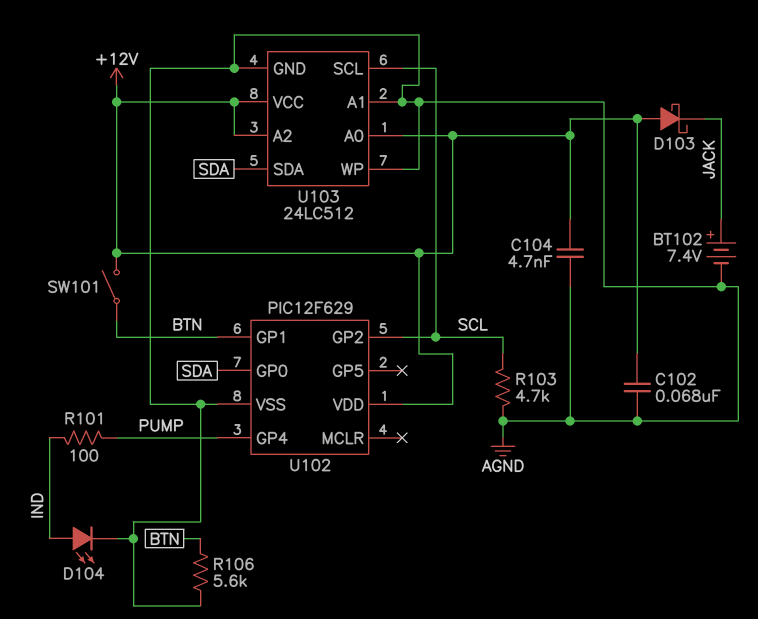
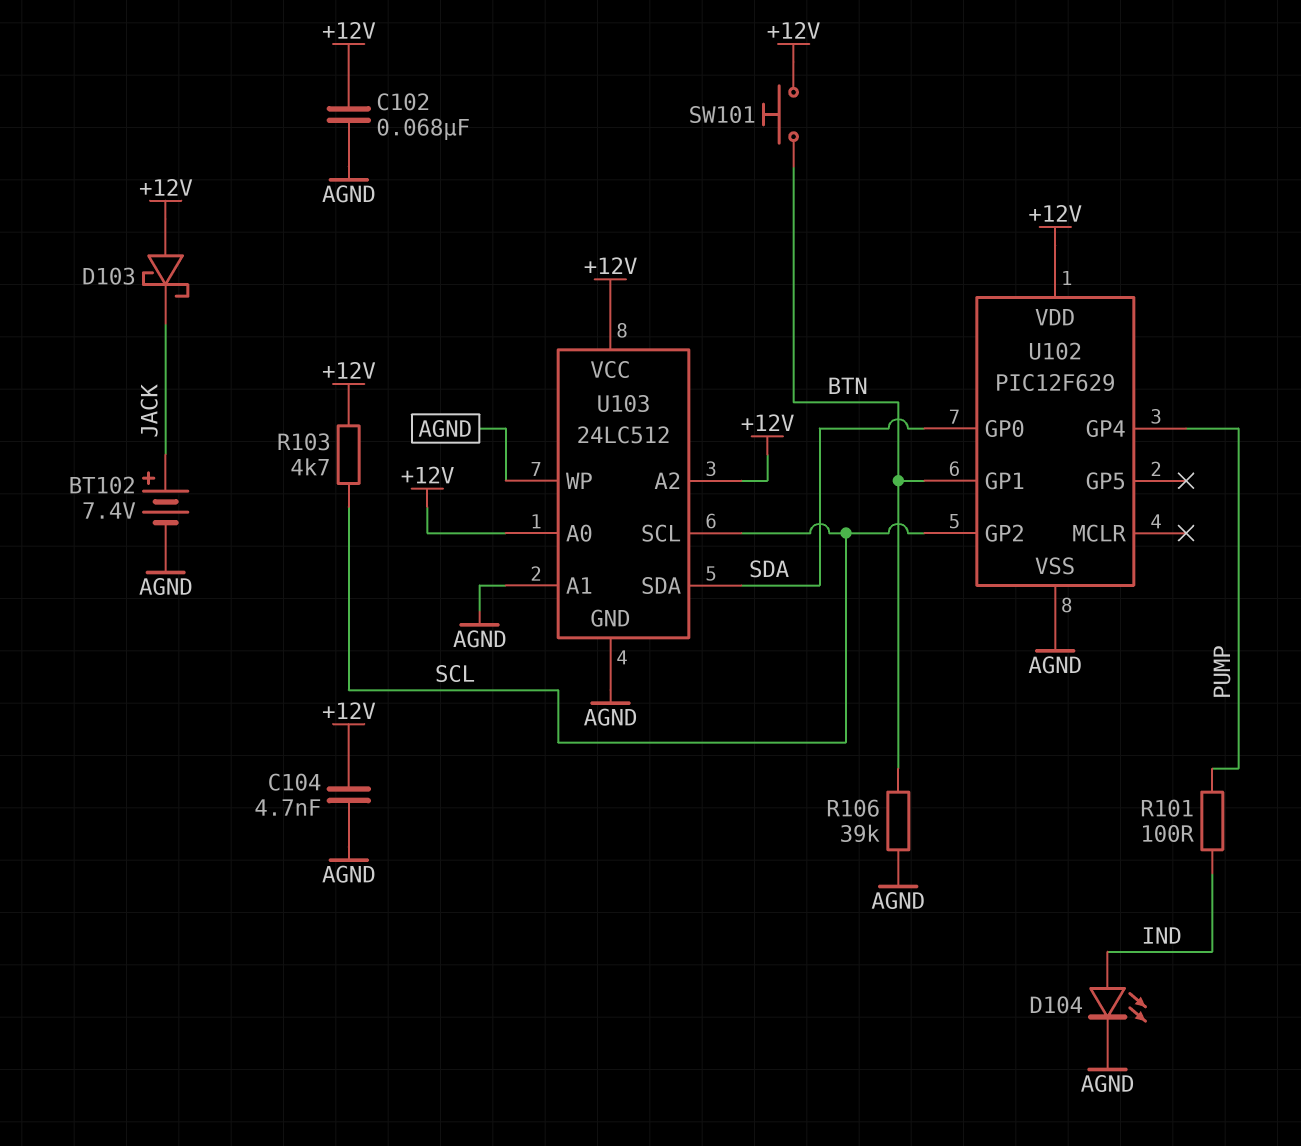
R103: 4.7k (AGND, SCL) -> 4.7k (+12V, SCL)
R106: 5.6k (AGND, BTN) -> 39k (AGND, BTN)
SW101: switch (+12V, BTN) -> button (+12V, BTN)

